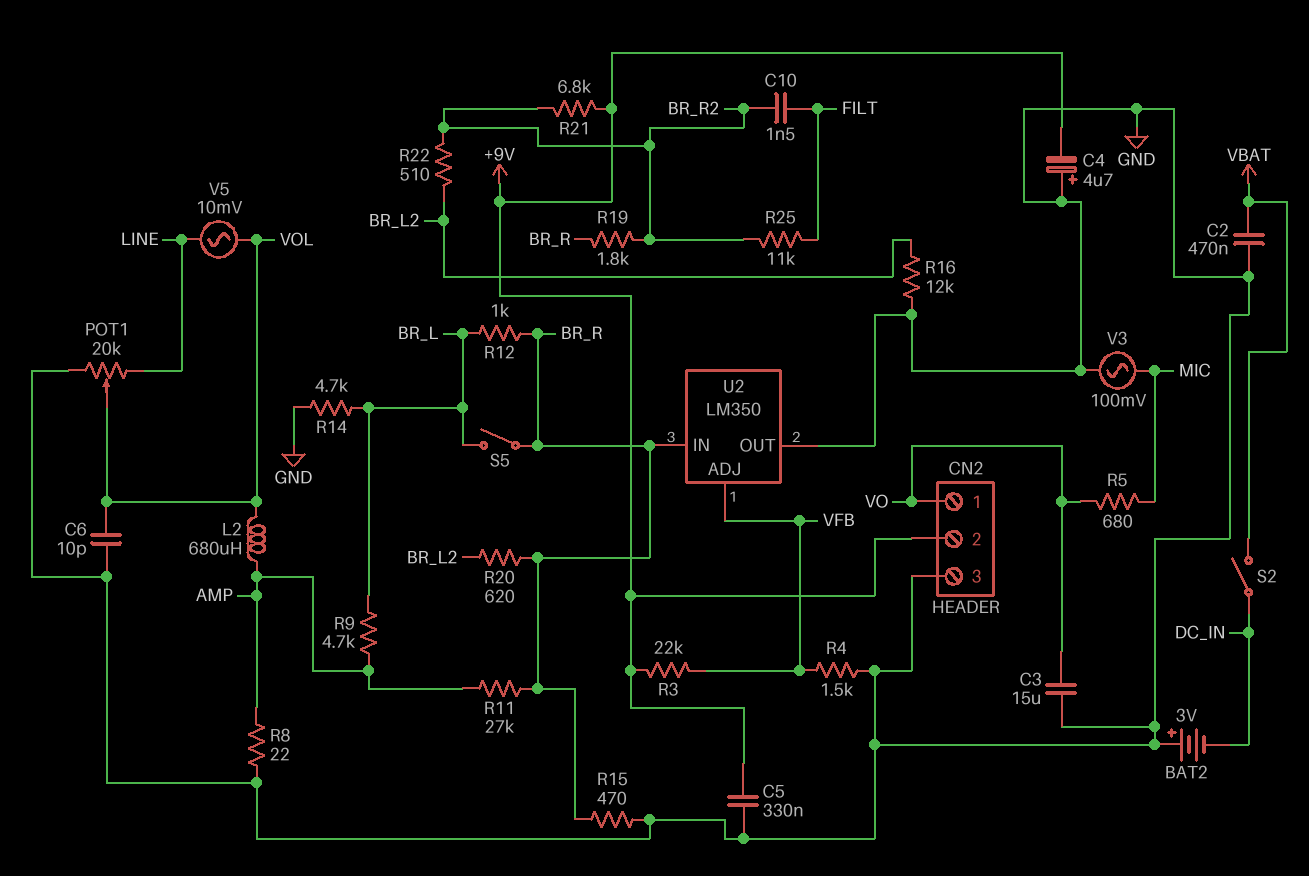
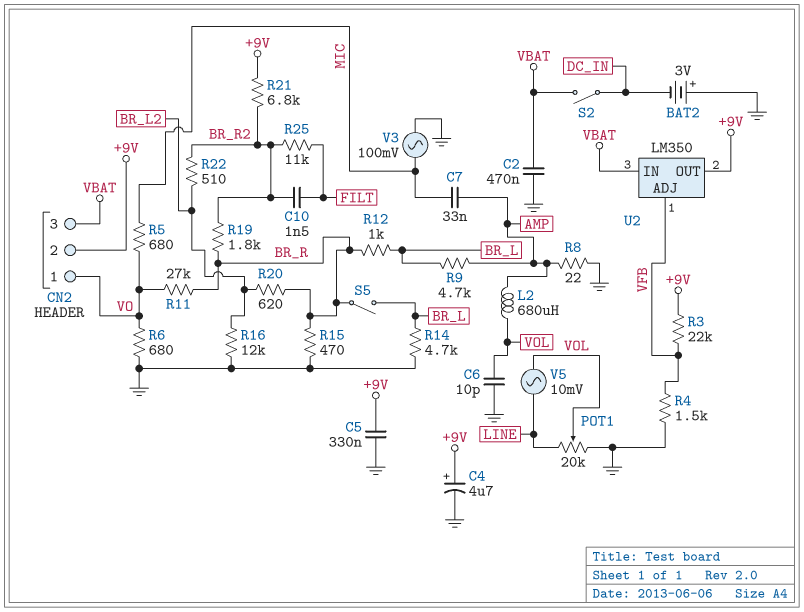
C3: 15uF (GND, VO) -> none
C4: 4.7uF (plus GND, minus +9V) -> 4.7uF (plus +9V, minus GND)
C7: none -> 33nF (AMP, MIC)
CN2 pin 3: GND -> VBAT
R6: none -> 680 (GND, VO)
R11: 27k (AMP, BR_R) -> 27k (BR_R, VO)
U2 pin IN: BR_R -> VBAT
U2 pin OUT: GND -> +9V

